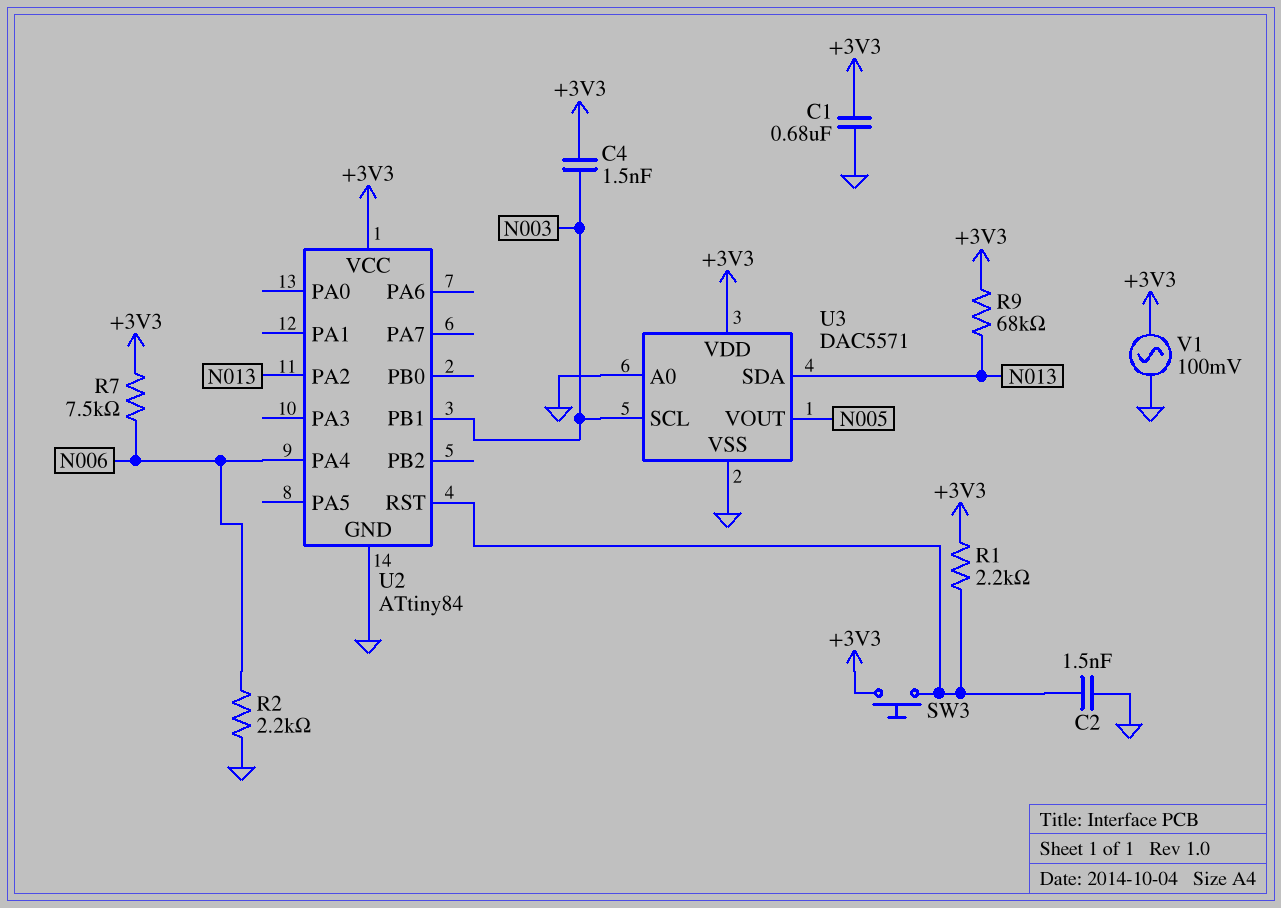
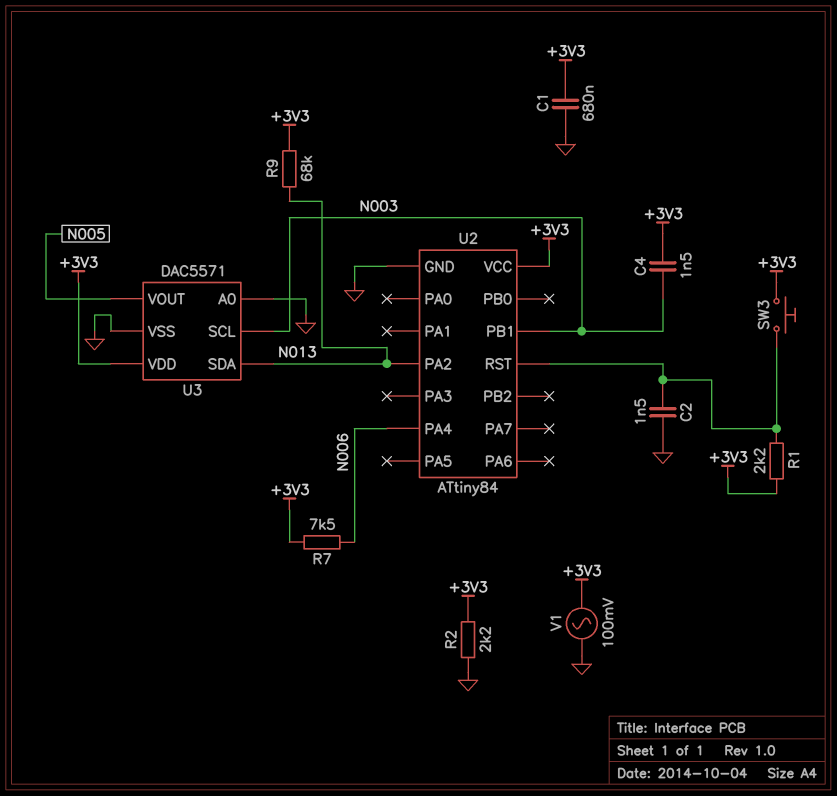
R2: 2.2k (GND, N006) -> 2.2k (+3V3, GND)

